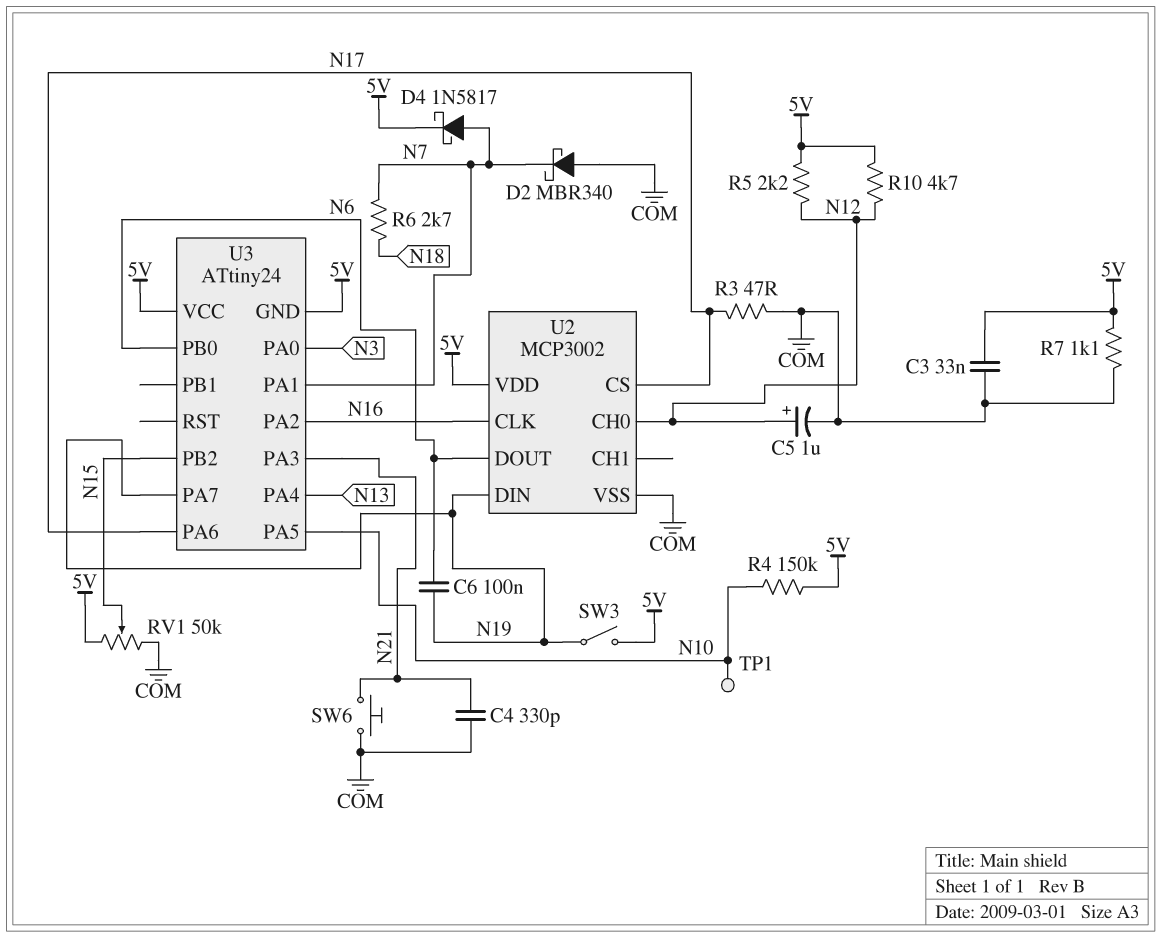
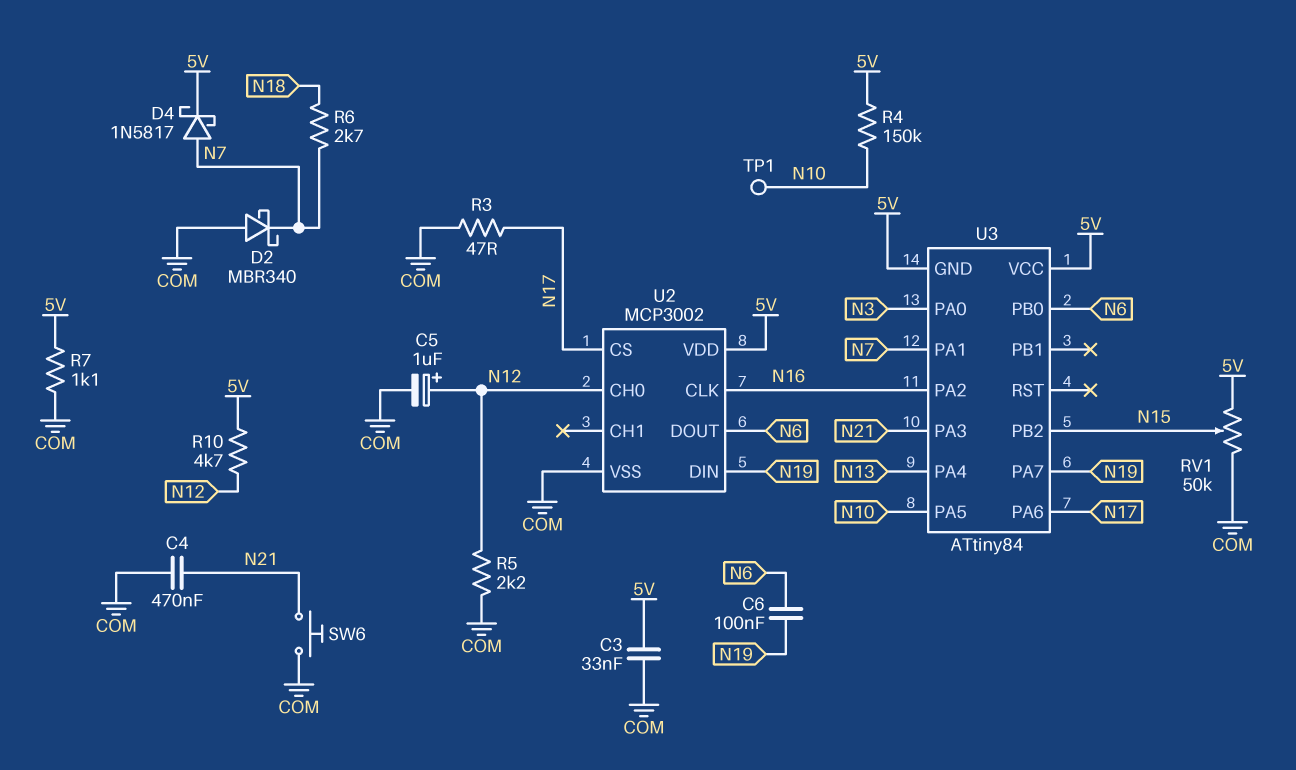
C4: 330pF (COM, N21) -> 470nF (COM, N21)
R5: 2.2k (5V, N12) -> 2.2k (COM, N12)
SW3: switch (5V, N19) -> none
U3: ATtiny24 -> ATtiny84

